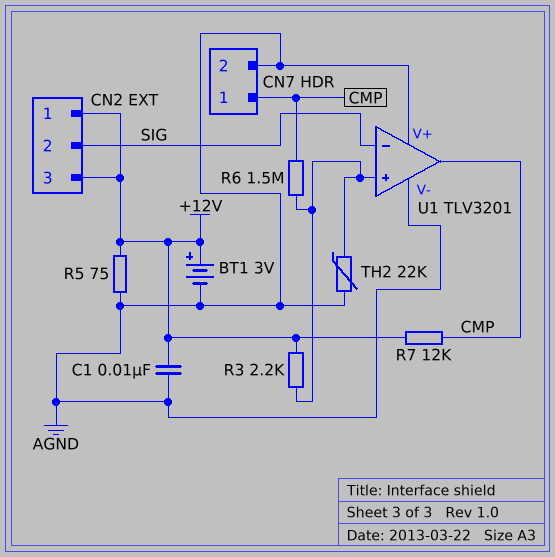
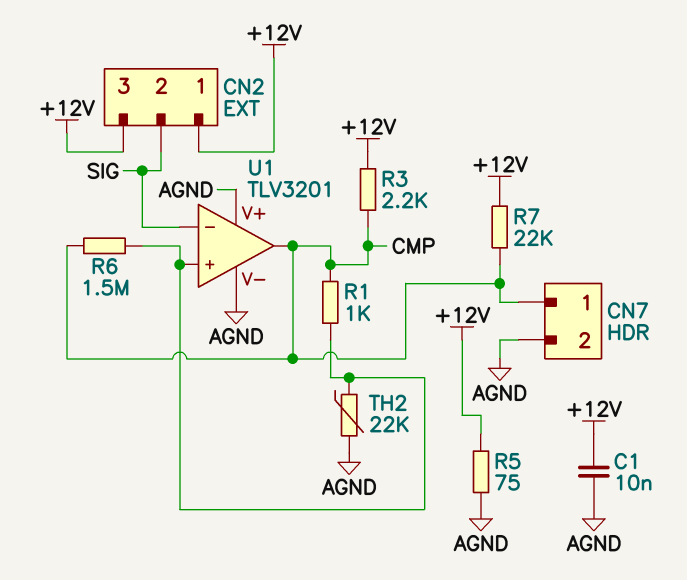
BT1: 3V (plus +12V, minus AGND) -> none
R1: none -> 1k (CMP, U1/in+)
R3: 2.2k (+12V, U1/in+) -> 2.2k (+12V, CMP)
R7: 12k (+12V, CMP) -> 22k (+12V, CMP)

